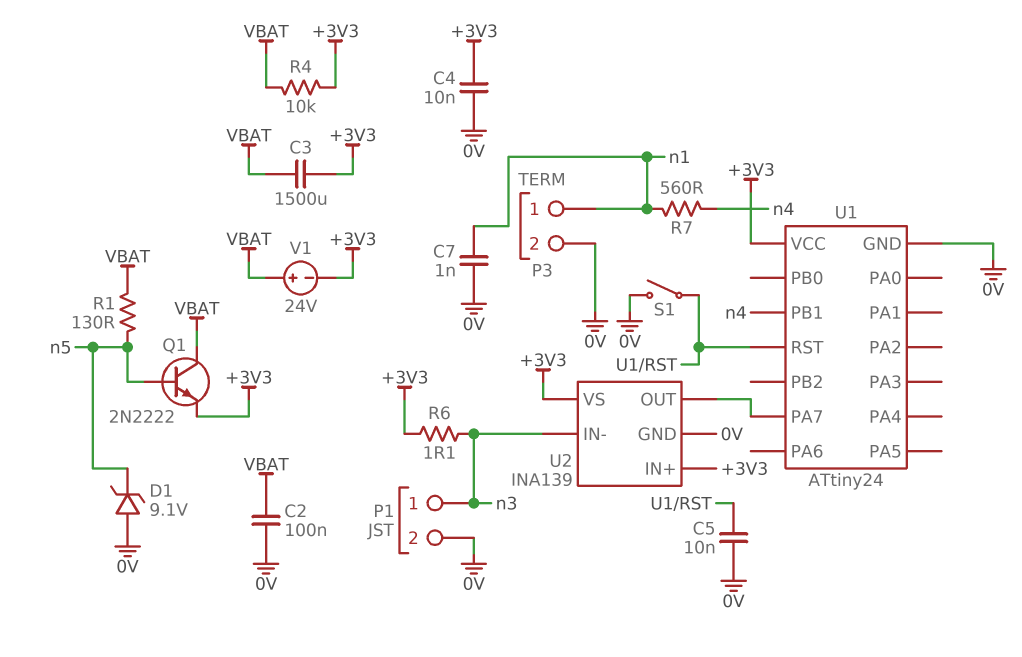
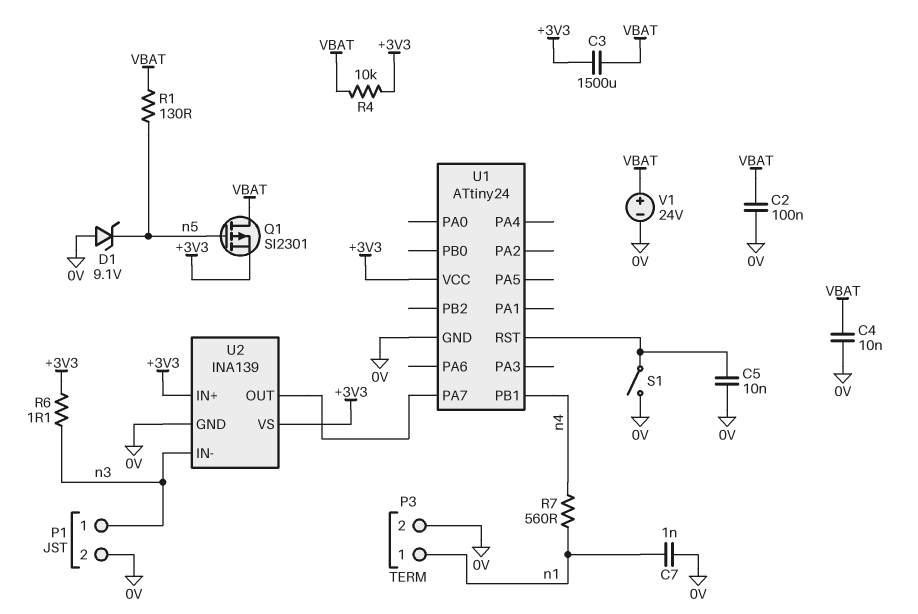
C4: 10nF (+3V3, 0V) -> 10nF (0V, VBAT)
Q1: NPN 2N2222 (B n5, C VBAT, E +3V3) -> PMOS SI2301 (G n5, D VBAT, S +3V3)
V1: 24V (plus VBAT, minus +3V3) -> 24V (plus VBAT, minus 0V)

